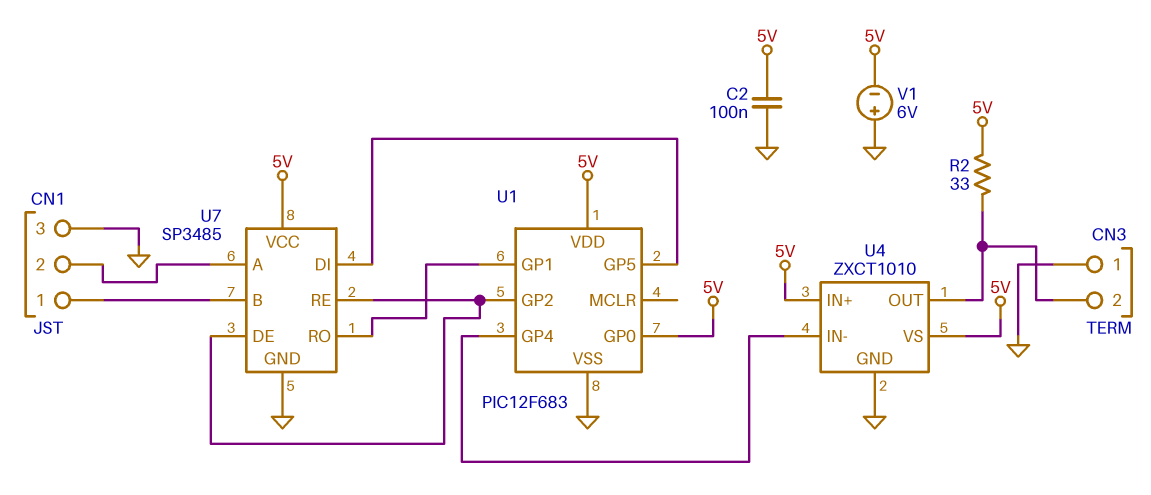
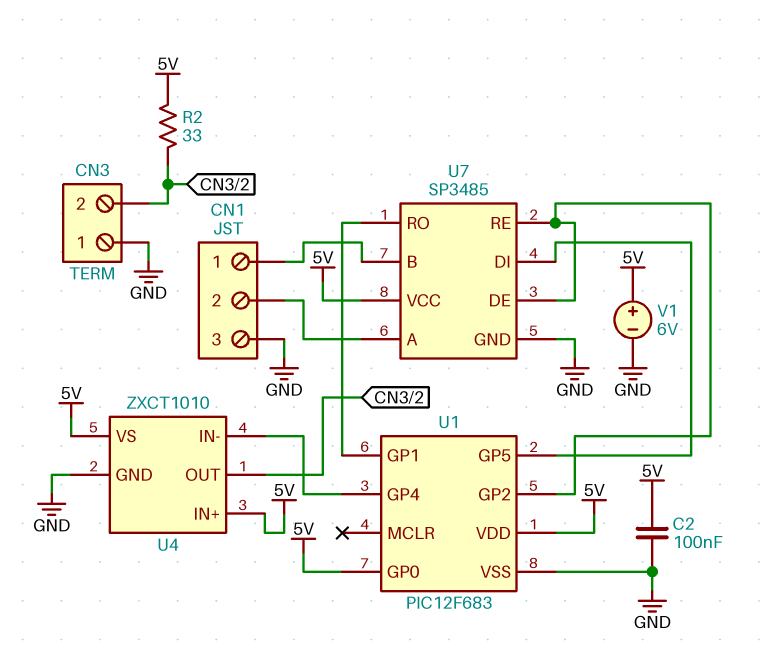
V1: 6V (plus GND, minus 5V) -> 6V (plus 5V, minus GND)

